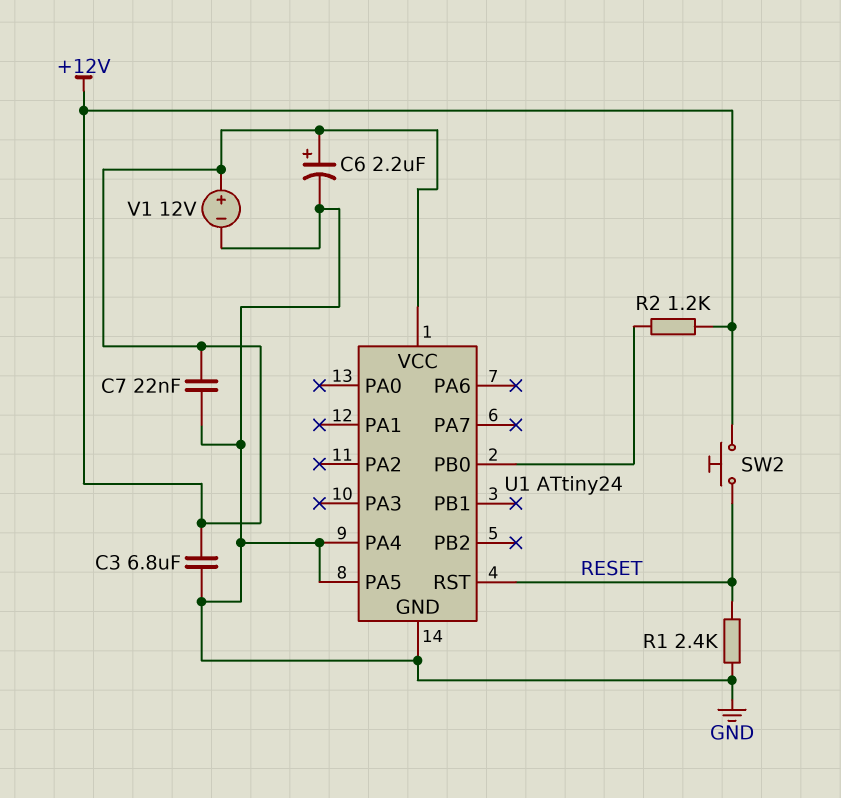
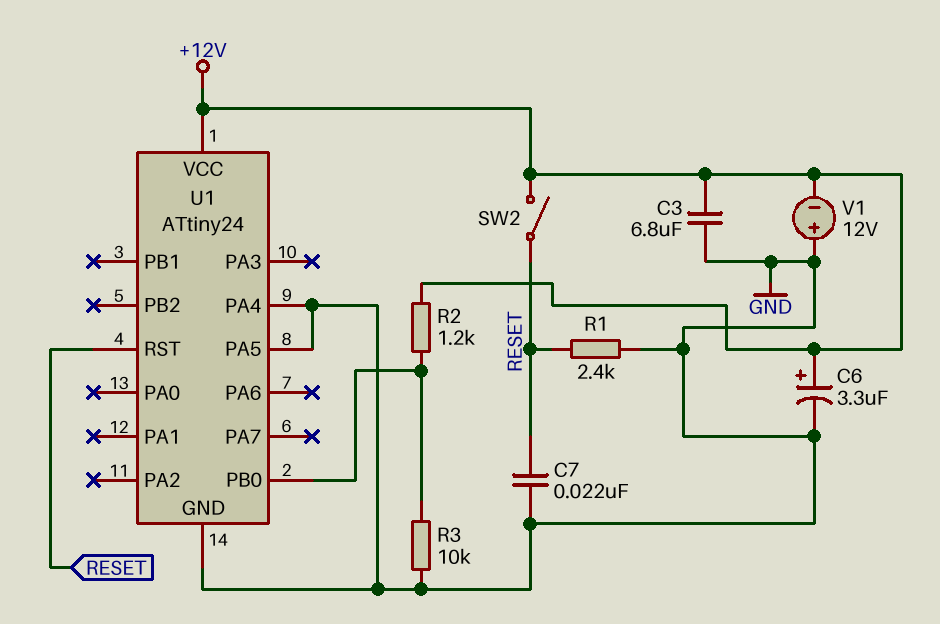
C6: 2.2uF (plus +12V, minus GND) -> 3.3uF (plus +12V, minus GND)
C7: 22nF (+12V, GND) -> 22nF (GND, RESET)
R3: none -> 10k (GND, U1/PB0)
SW2: button (+12V, RESET) -> switch (+12V, RESET)
V1: 12V (plus +12V, minus GND) -> 12V (plus GND, minus +12V)

